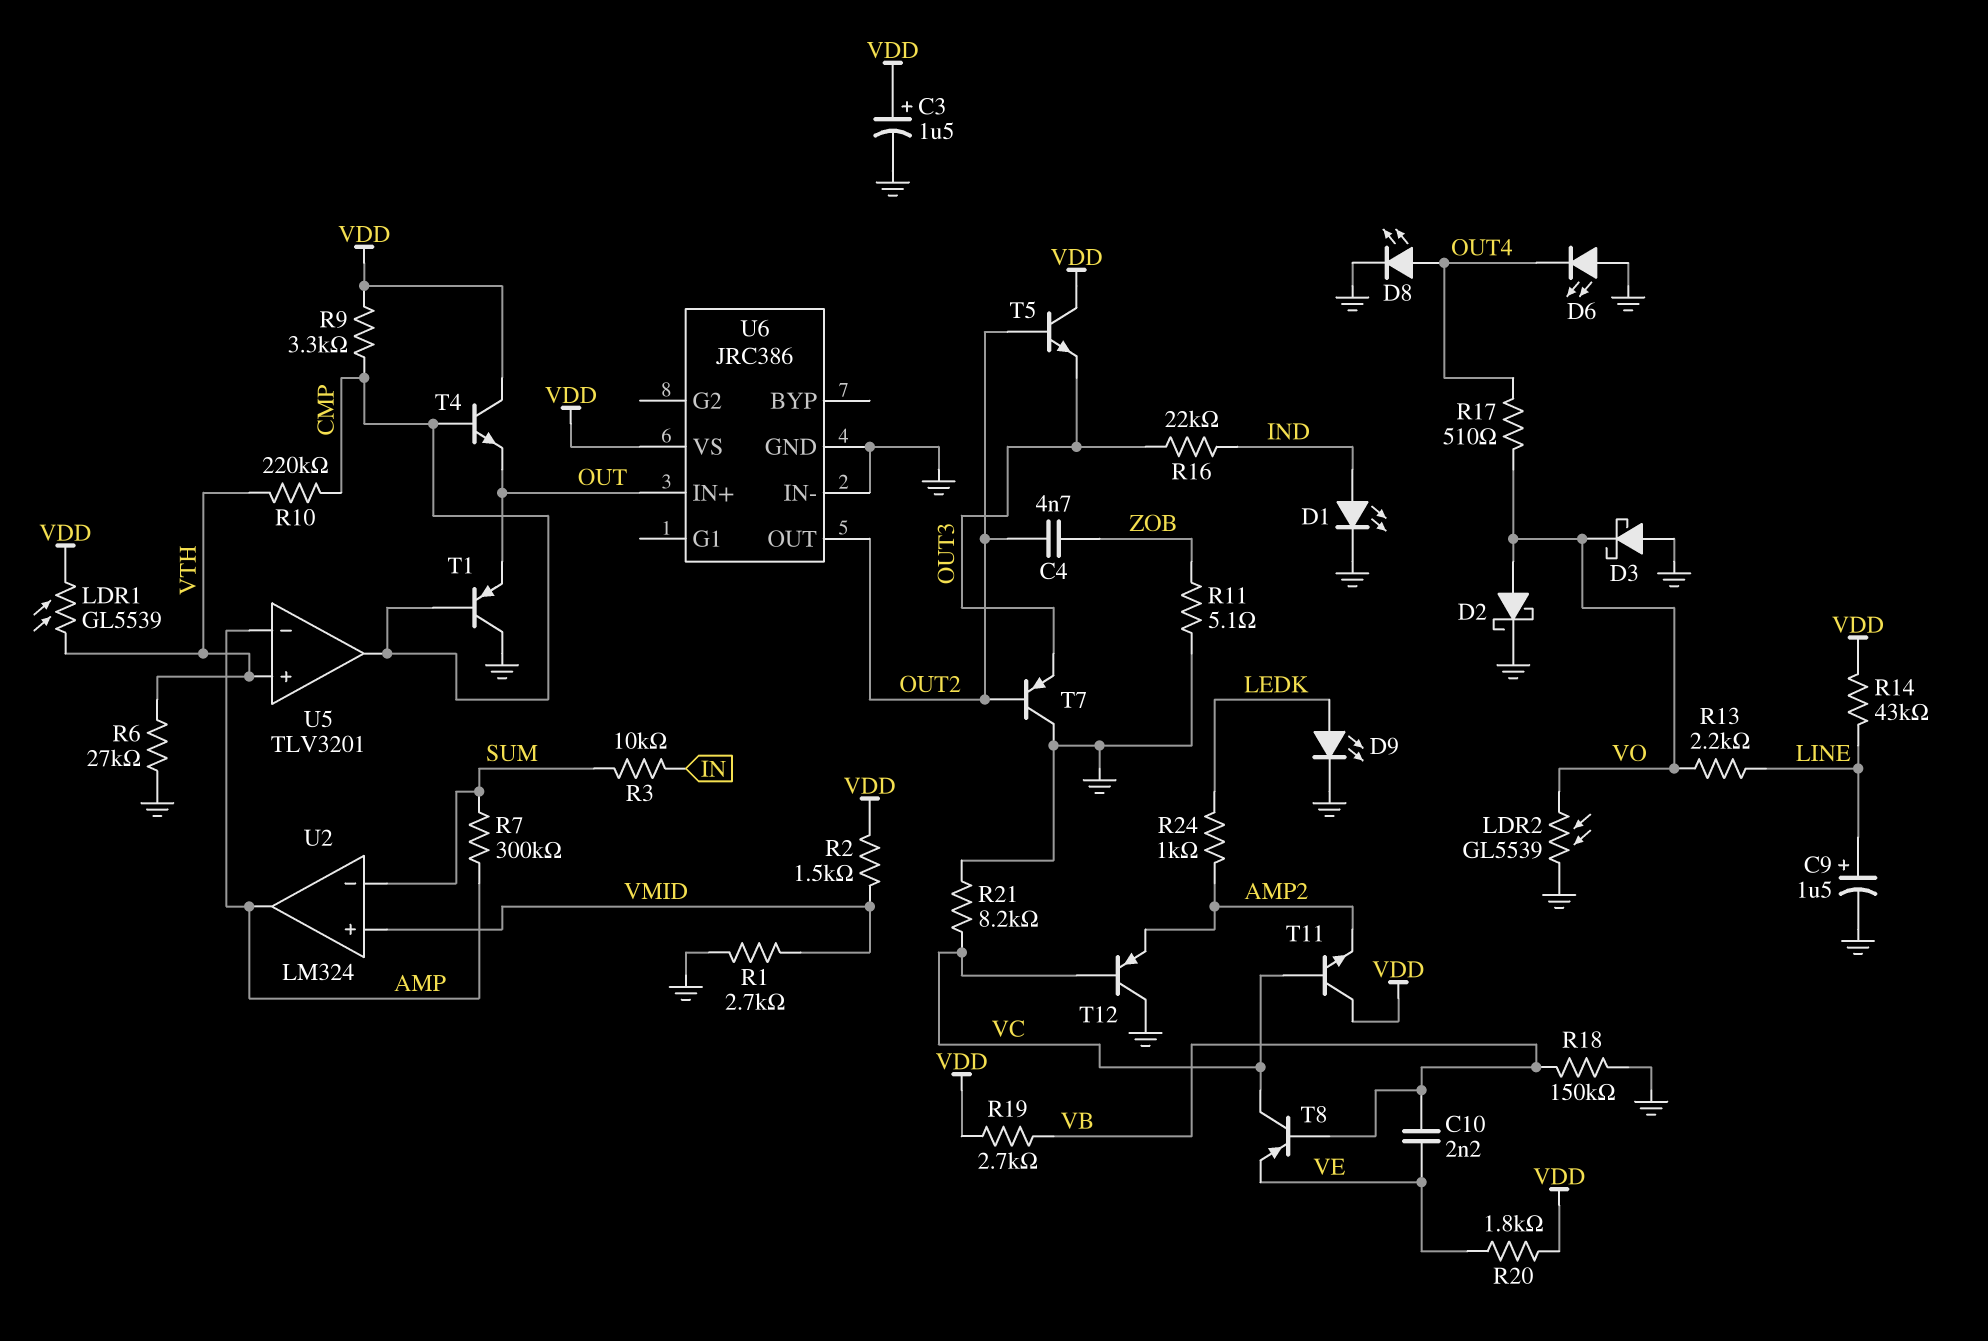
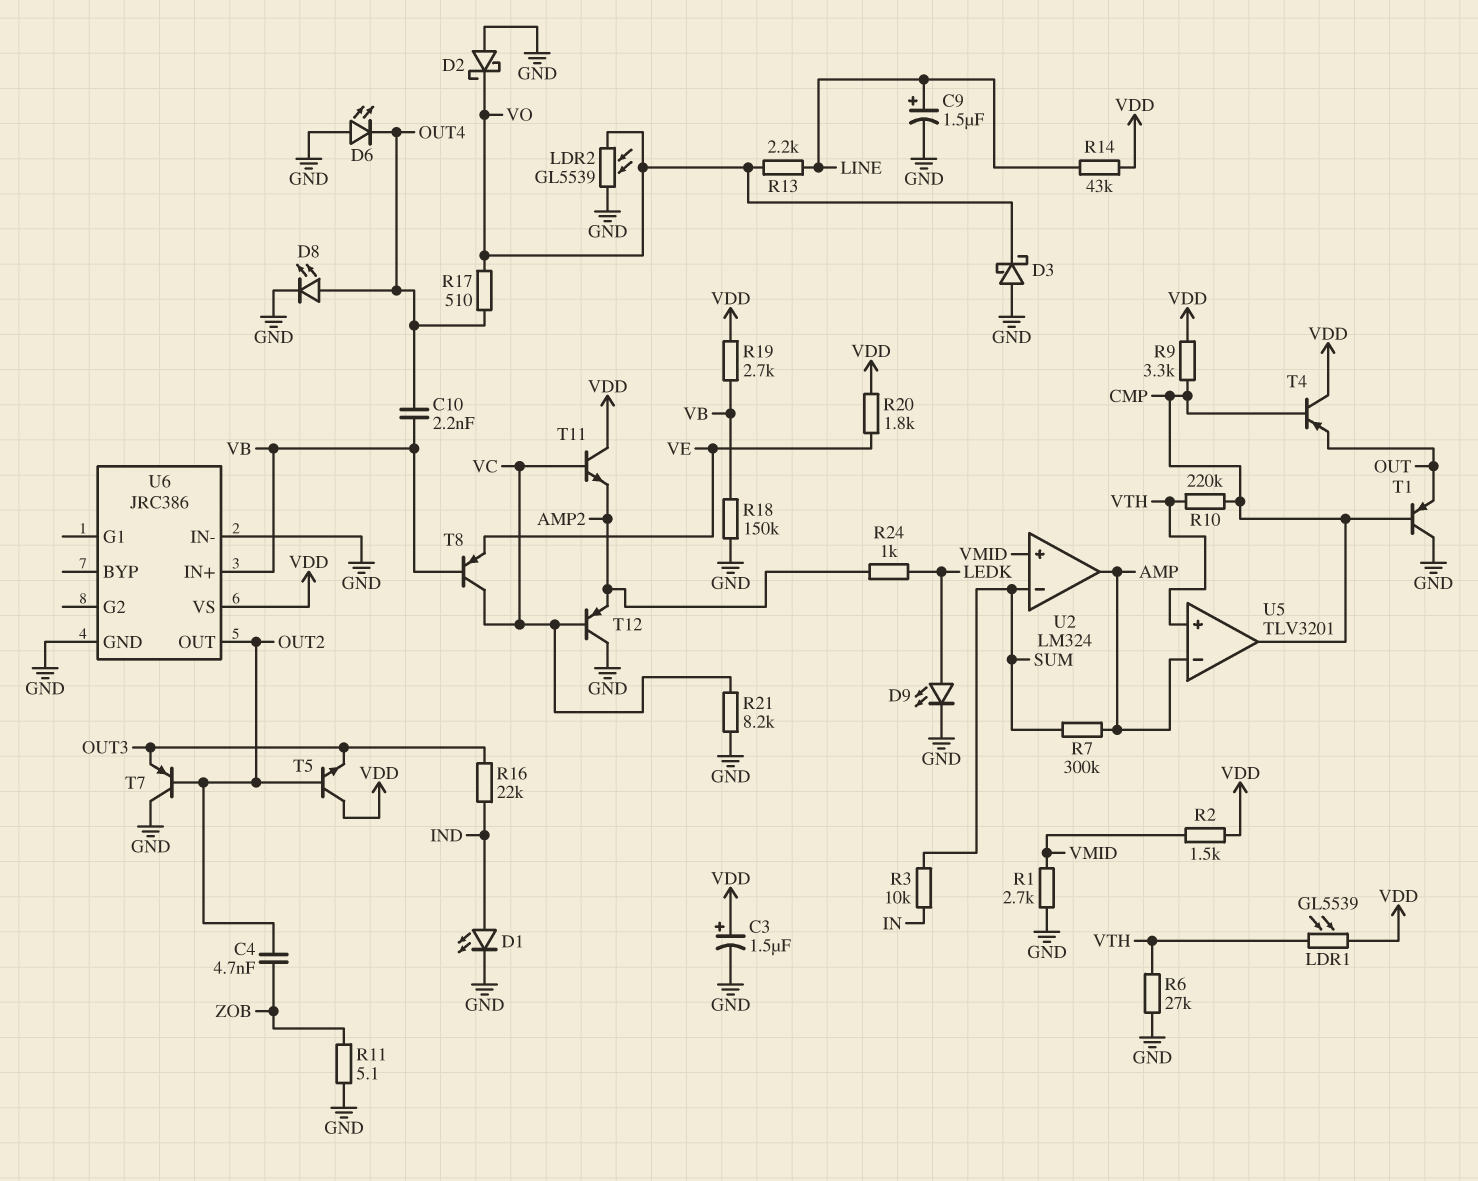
C10: 2.2nF (VB, VE) -> 2.2nF (OUT4, VB)
D2: schottky (A VO, K GND) -> schottky (A GND, K VO)
T4: NPN (B CMP, C VDD, E OUT) -> PNP (B CMP, C VDD, E OUT)
U6 pin IN+: OUT -> VB

